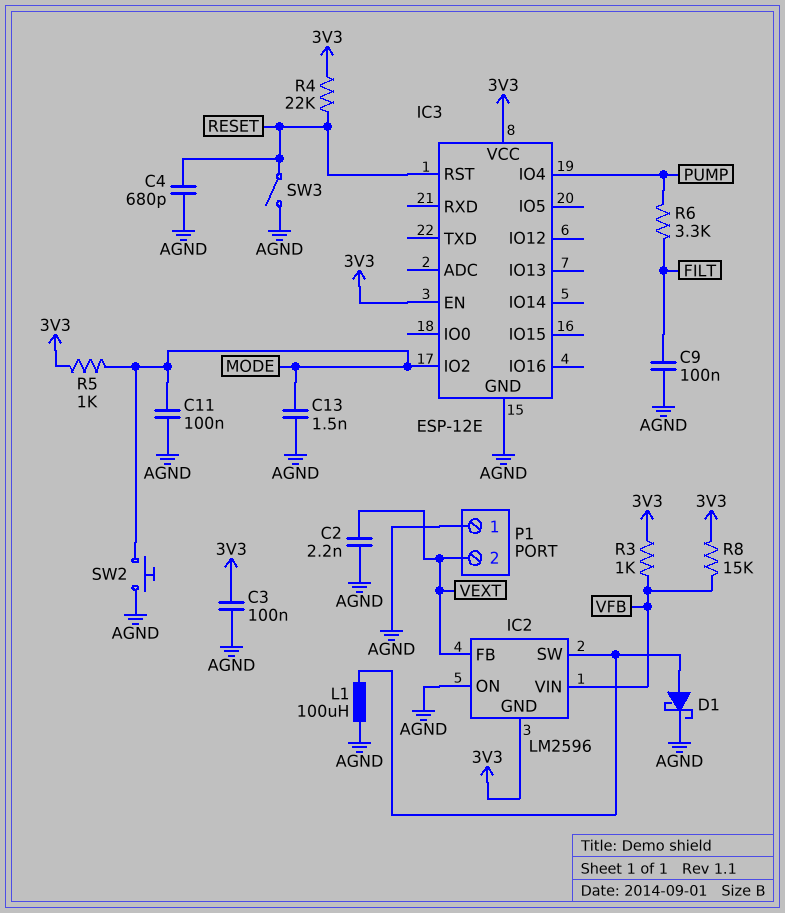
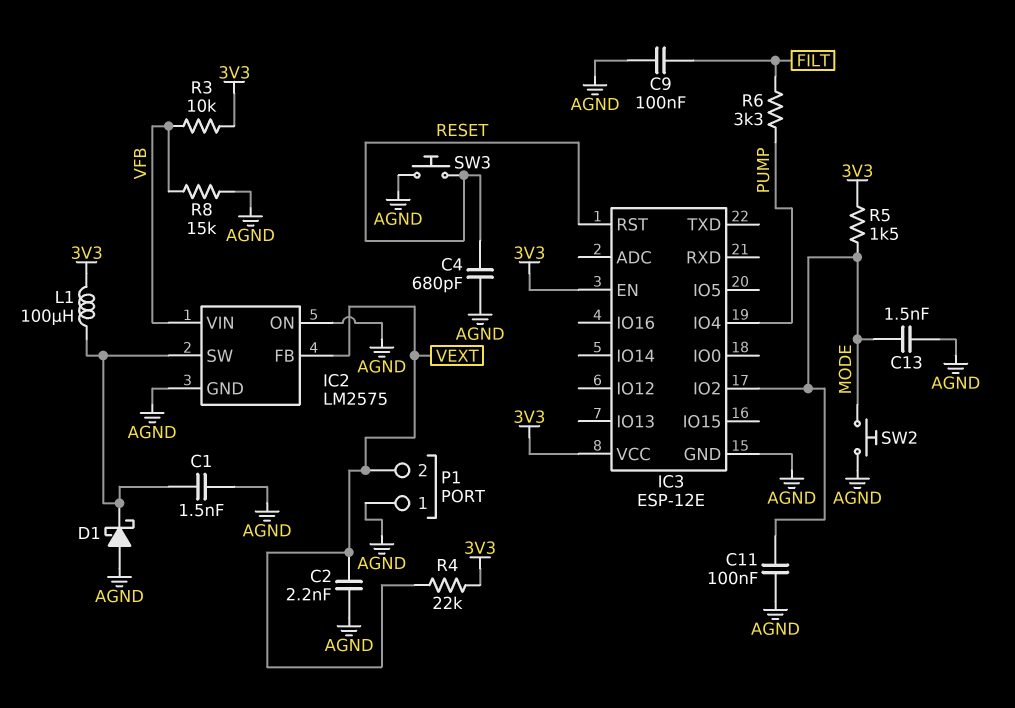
C1: none -> 1.5nF (AGND, IC2/SW)
C3: 100nF (3V3, AGND) -> none
D1: schottky (A IC2/SW, K AGND) -> schottky (A AGND, K IC2/SW)
IC2: LM2596 -> LM2575
IC2 pin GND: 3V3 -> AGND
L1: 100uH (AGND, IC2/SW) -> 100uH (3V3, IC2/SW)
R3: 1k (3V3, VFB) -> 10k (3V3, VFB)
R4: 22k (3V3, RESET) -> 22k (3V3, VEXT)
R5: 1k (3V3, MODE) -> 1.5k (3V3, MODE)
R8: 15k (3V3, VFB) -> 15k (AGND, VFB)
SW3: switch (AGND, RESET) -> button (AGND, RESET)

